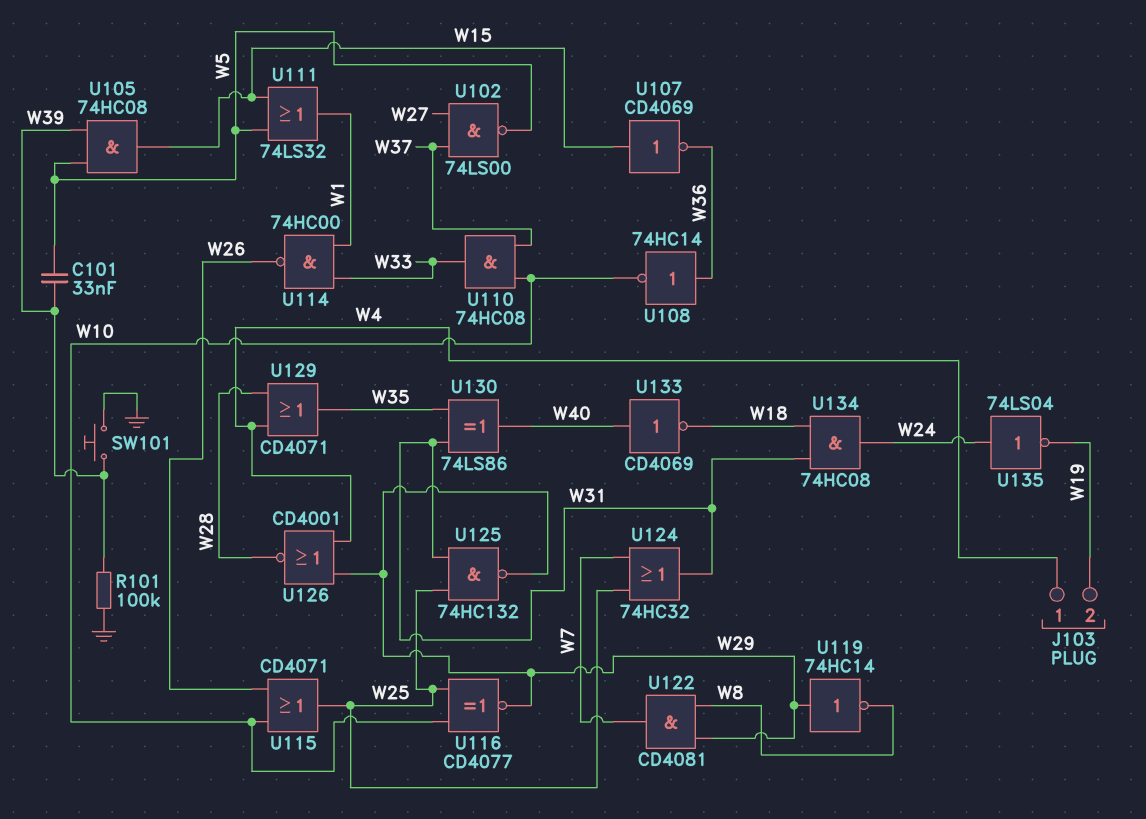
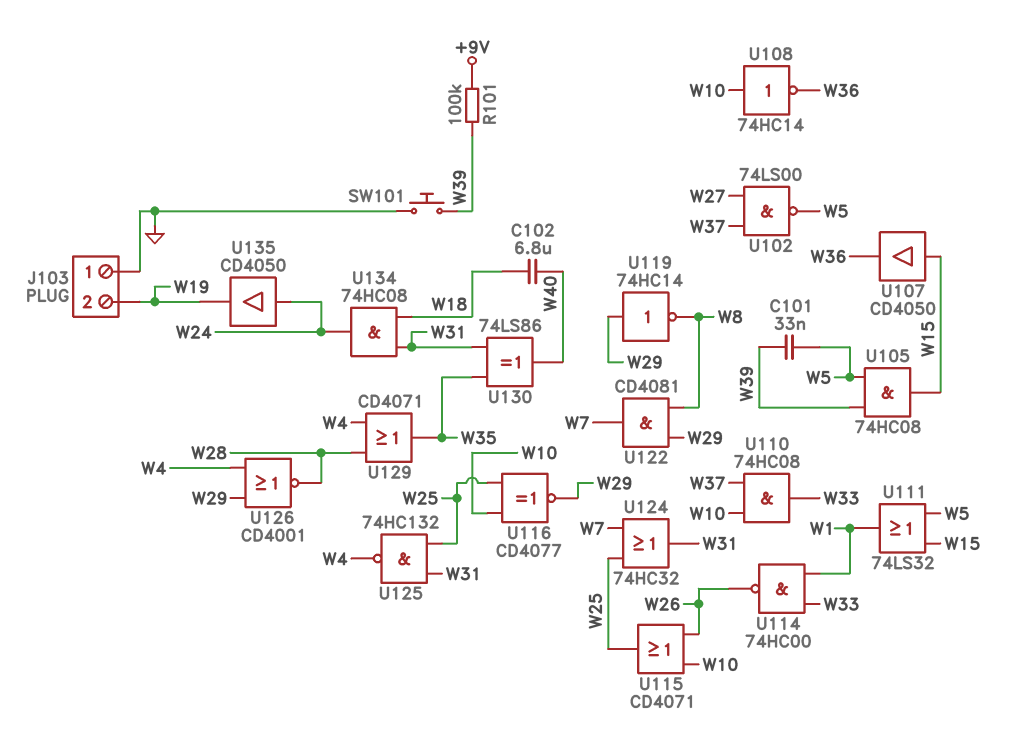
C102: none -> 6.8uF (W18, W40)
J103 pin 1: W4 -> GND
R101: 100k (GND, W39) -> 100k (+9V, W39)
U107: NOT CD4069 (in W15, out W36) -> buffer CD4050 (in W15, out W36)
U108: NOT 74HC14 (in W36, out W10) -> NOT 74HC14 (in W10, out W36)
U125: NAND 74HC132 (in W25, in W31, out W29) -> NAND 74HC132 (in W25, in W31, out W4)
U133: NOT CD4069 (in W40, out W18) -> none
U135: NOT 74LS04 (in W24, out W19) -> buffer CD4050 (in W24, out W19)

